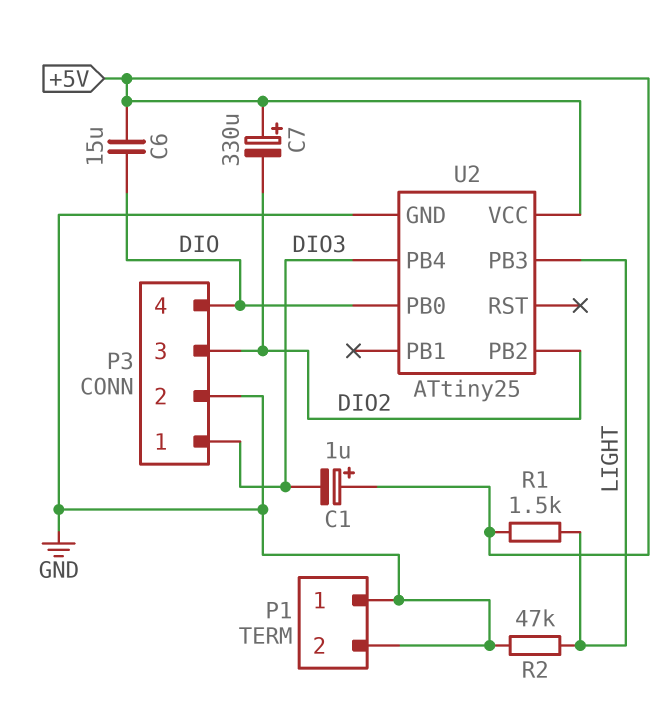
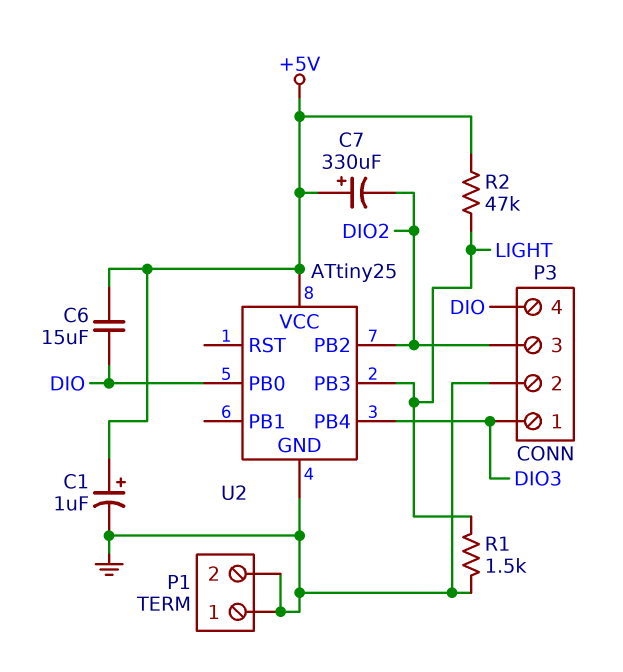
C1: 1uF (plus +5V, minus DIO3) -> 1uF (plus +5V, minus GND)
R1: 1.5k (+5V, LIGHT) -> 1.5k (GND, LIGHT)
R2: 47k (GND, LIGHT) -> 47k (+5V, LIGHT)

